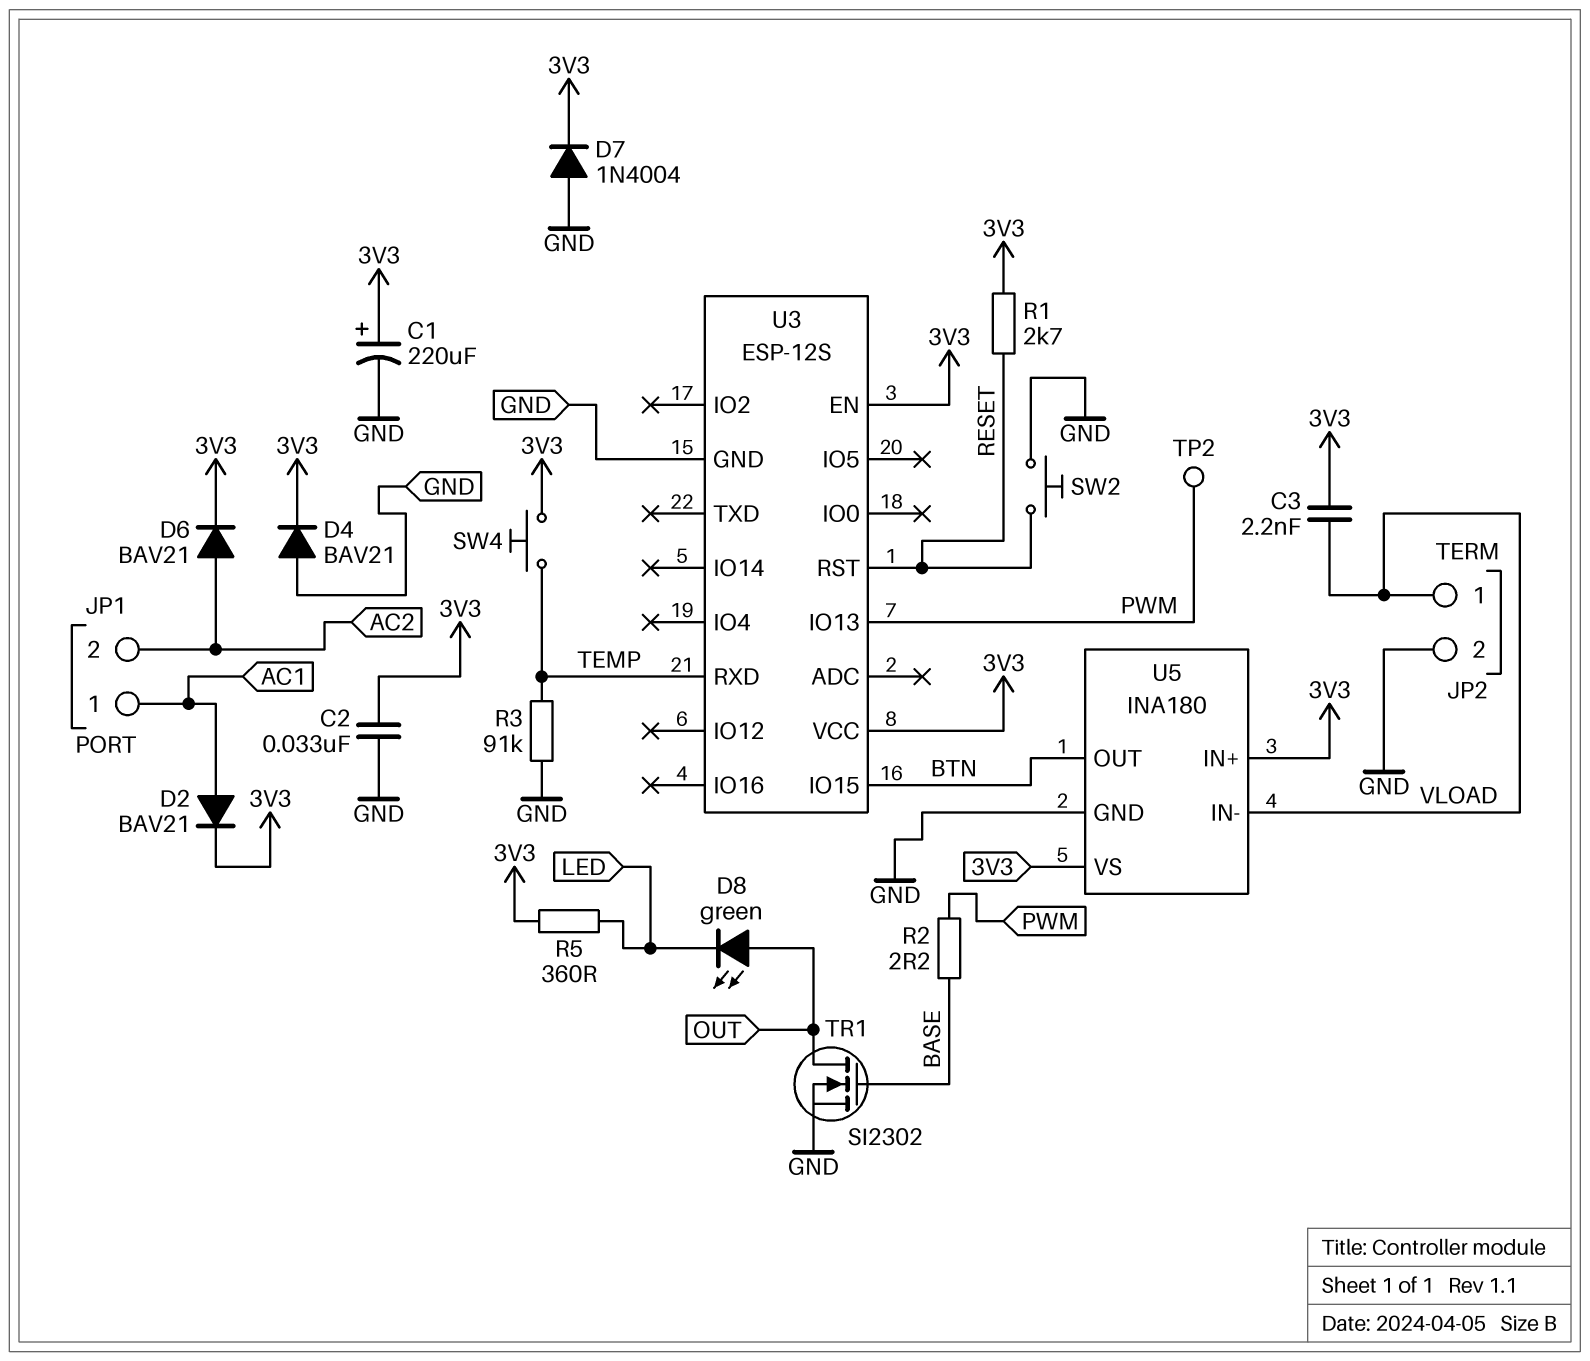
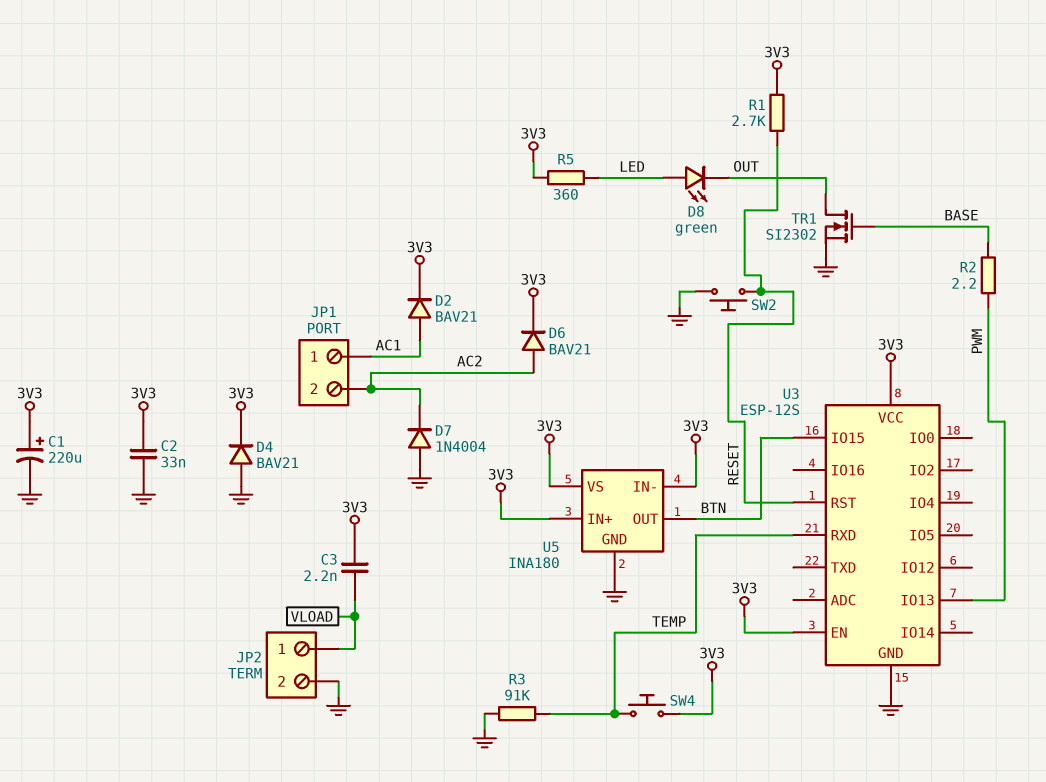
D7: diode 1N4004 (A GND, K 3V3) -> diode 1N4004 (A GND, K AC2)
D8: LED green (A OUT, K LED) -> LED green (A LED, K OUT)
TP2: test point (PWM) -> none
U5 pin IN-: VLOAD -> 3V3

